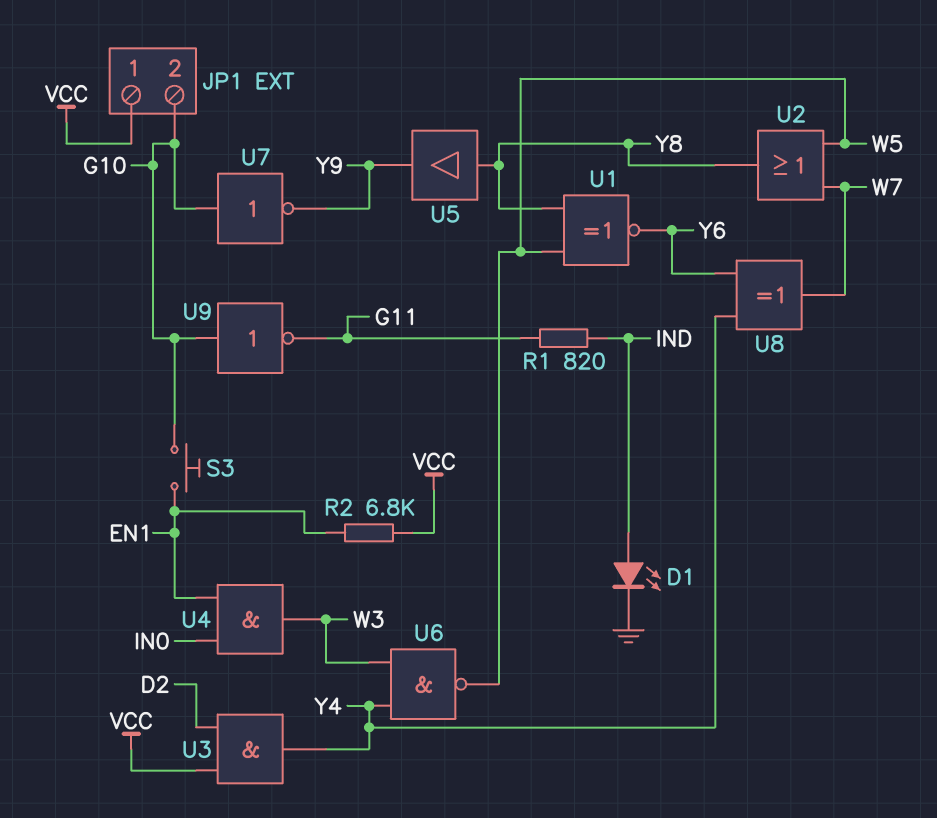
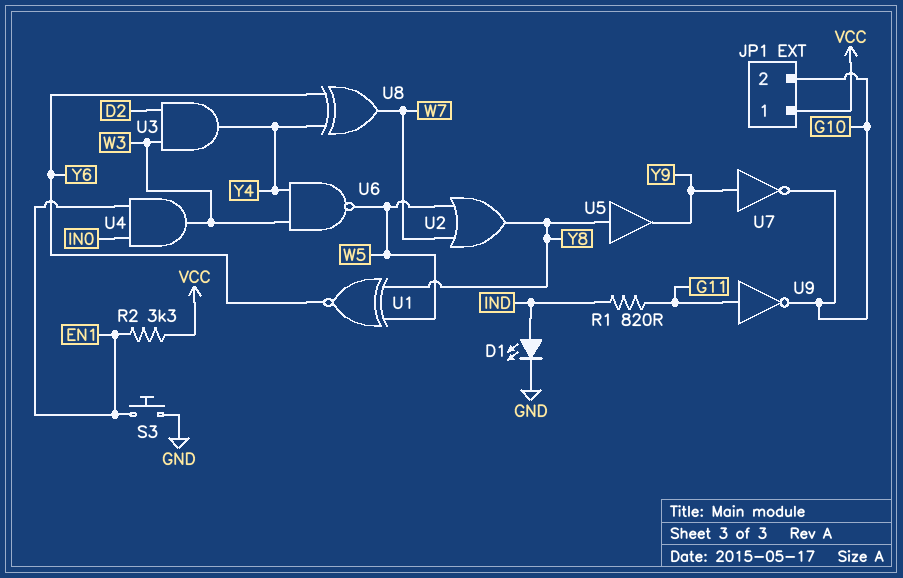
R2: 6.8k (EN1, VCC) -> 3.3k (EN1, VCC)
S3: button (EN1, G10) -> button (EN1, GND)
U3: AND (in D2, in VCC, out Y4) -> AND (in D2, in W3, out Y4)
U7: NOT (in G10, out Y9) -> NOT (in Y9, out G10)
U9: NOT (in G10, out G11) -> NOT (in G11, out G10)

